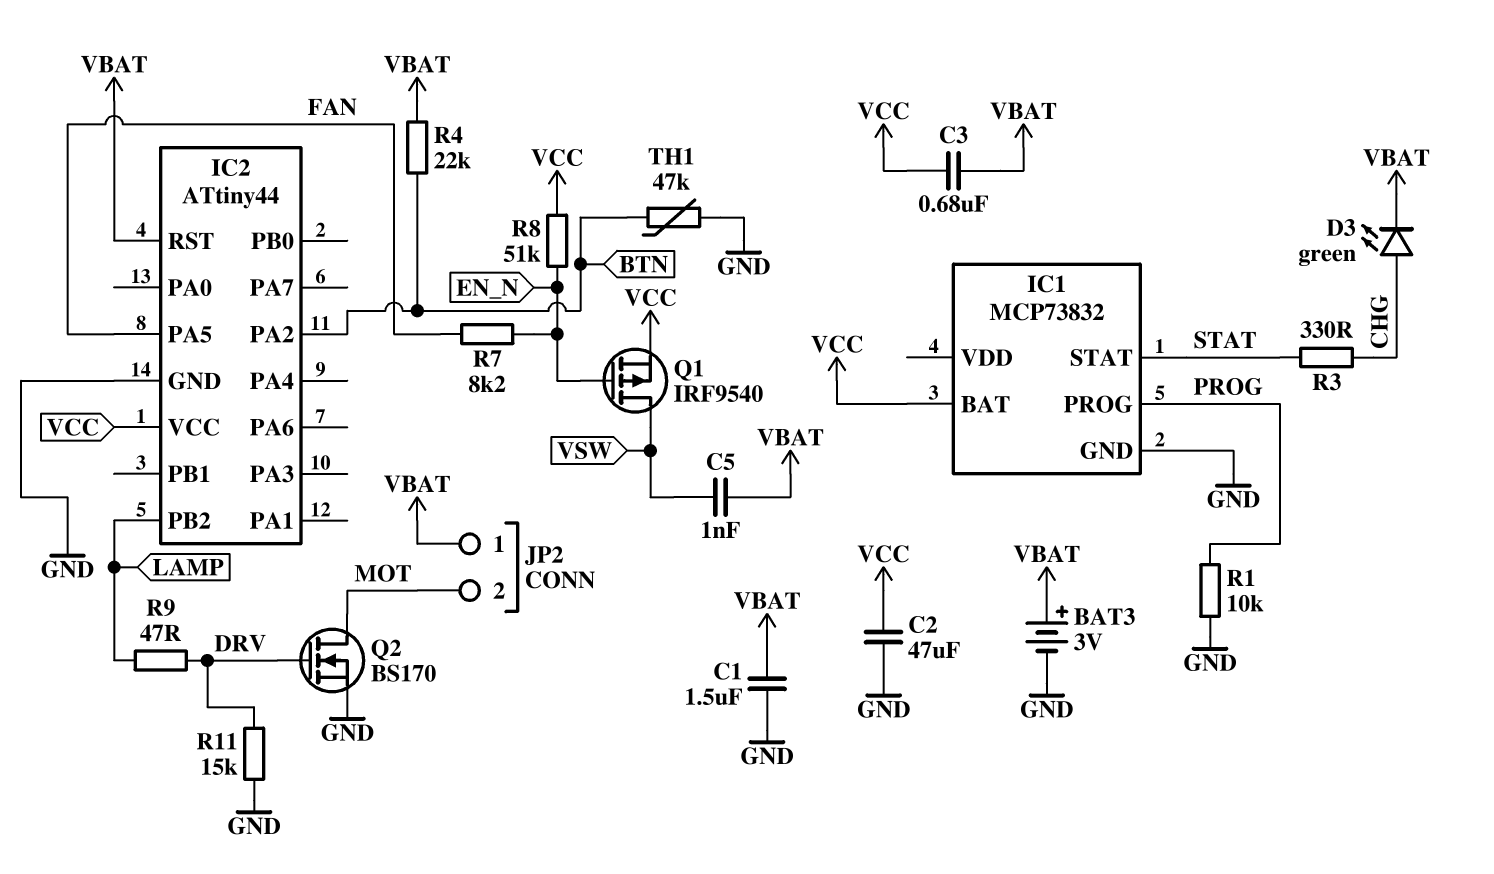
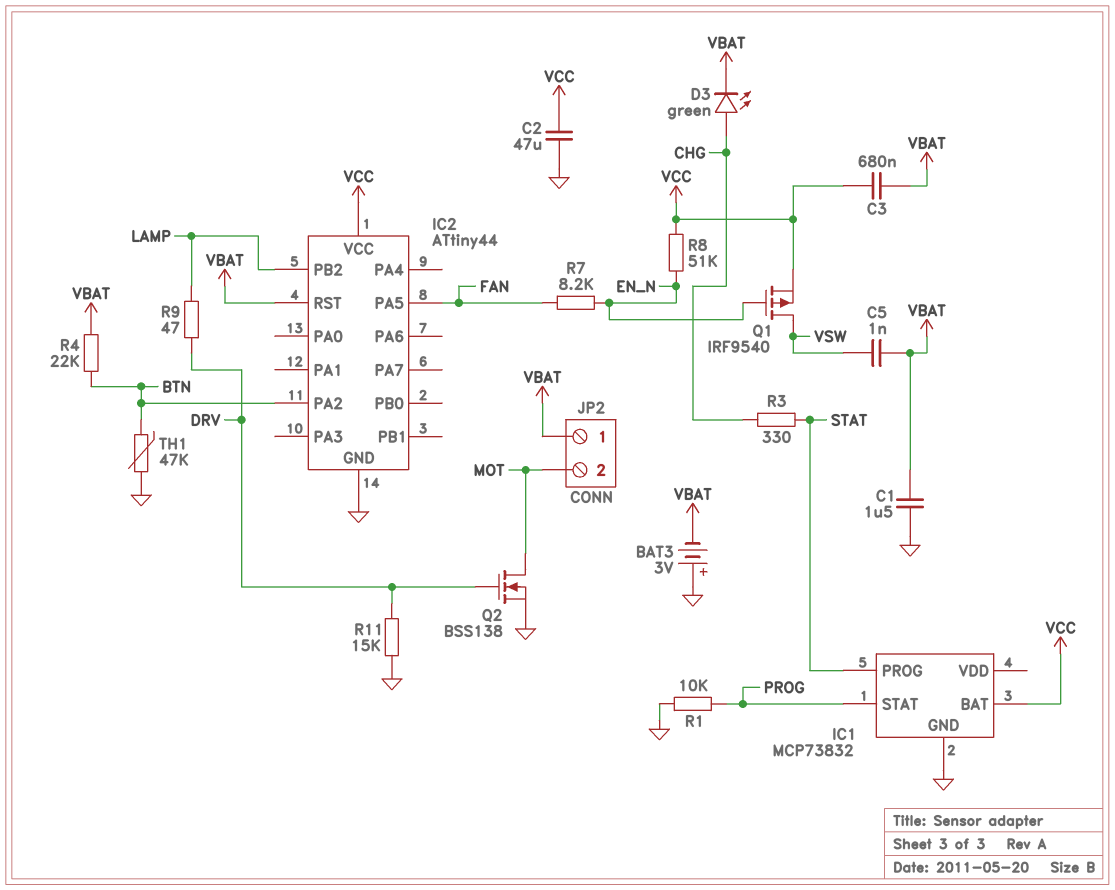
BAT3: 3V (plus VBAT, minus GND) -> 3V (plus GND, minus VBAT)
IC1 pin PROG: PROG -> STAT
IC1 pin STAT: STAT -> PROG
Q2: NMOS BS170 (G DRV, D MOT, S GND) -> NMOS BSS138 (G DRV, D MOT, S GND)

